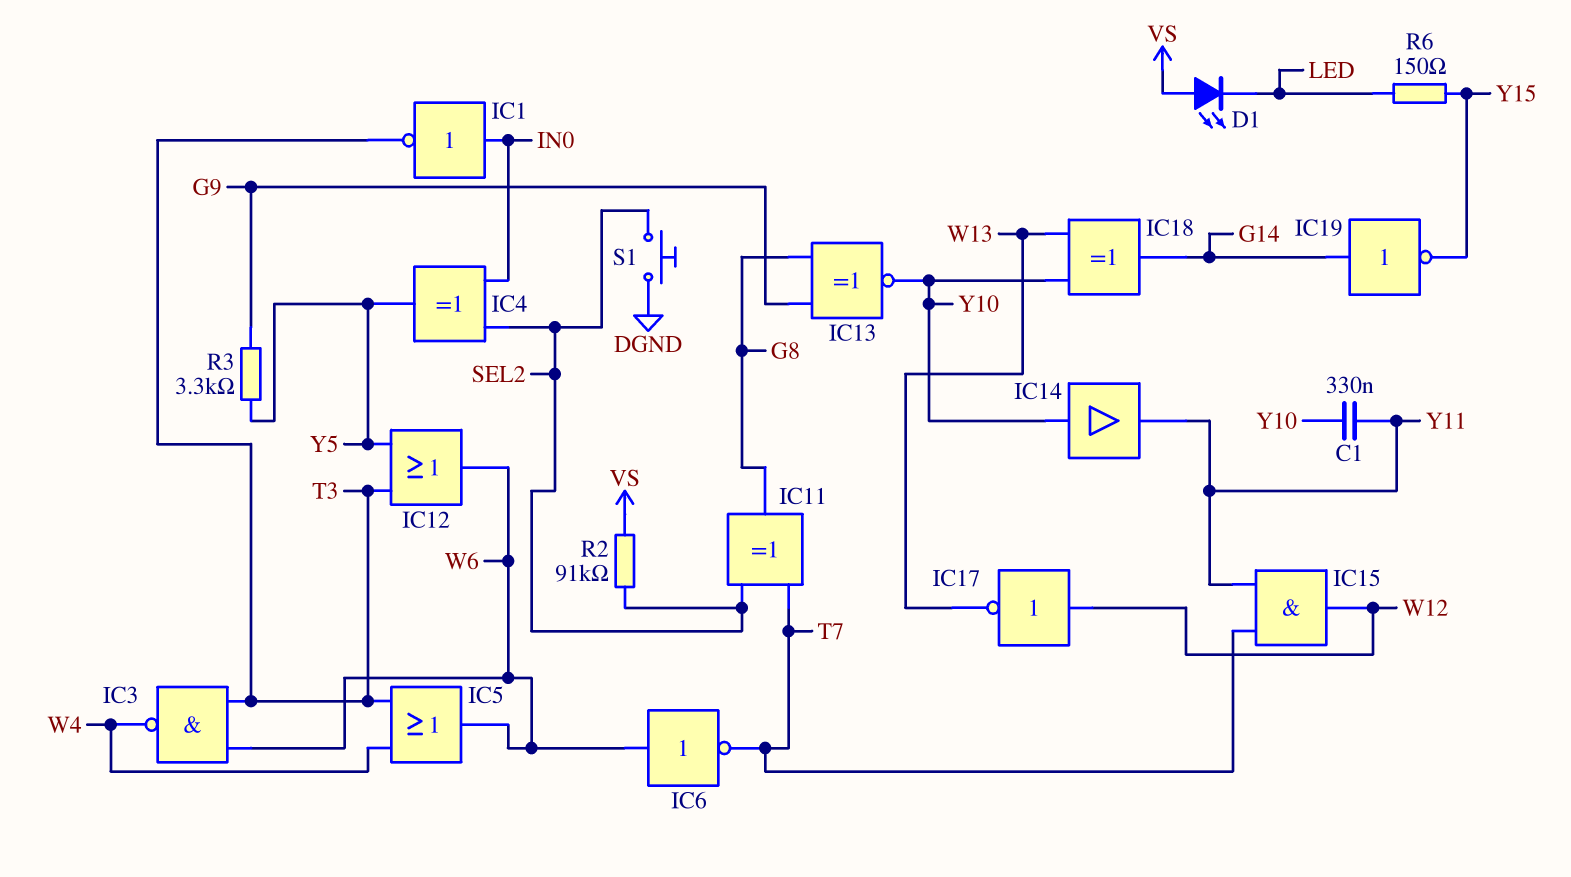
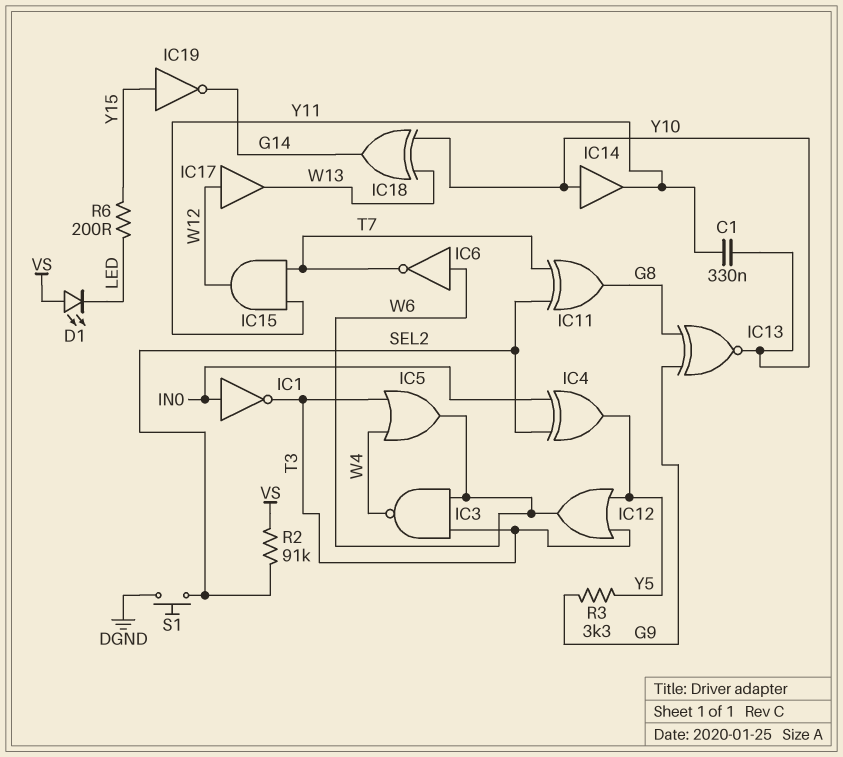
IC17: NOT (in W12, out W13) -> buffer (in W12, out W13)
IC19: NOT (in G14, out Y15) -> NOT (in Y15, out G14)
R6: 150 (LED, Y15) -> 200 (LED, Y15)

